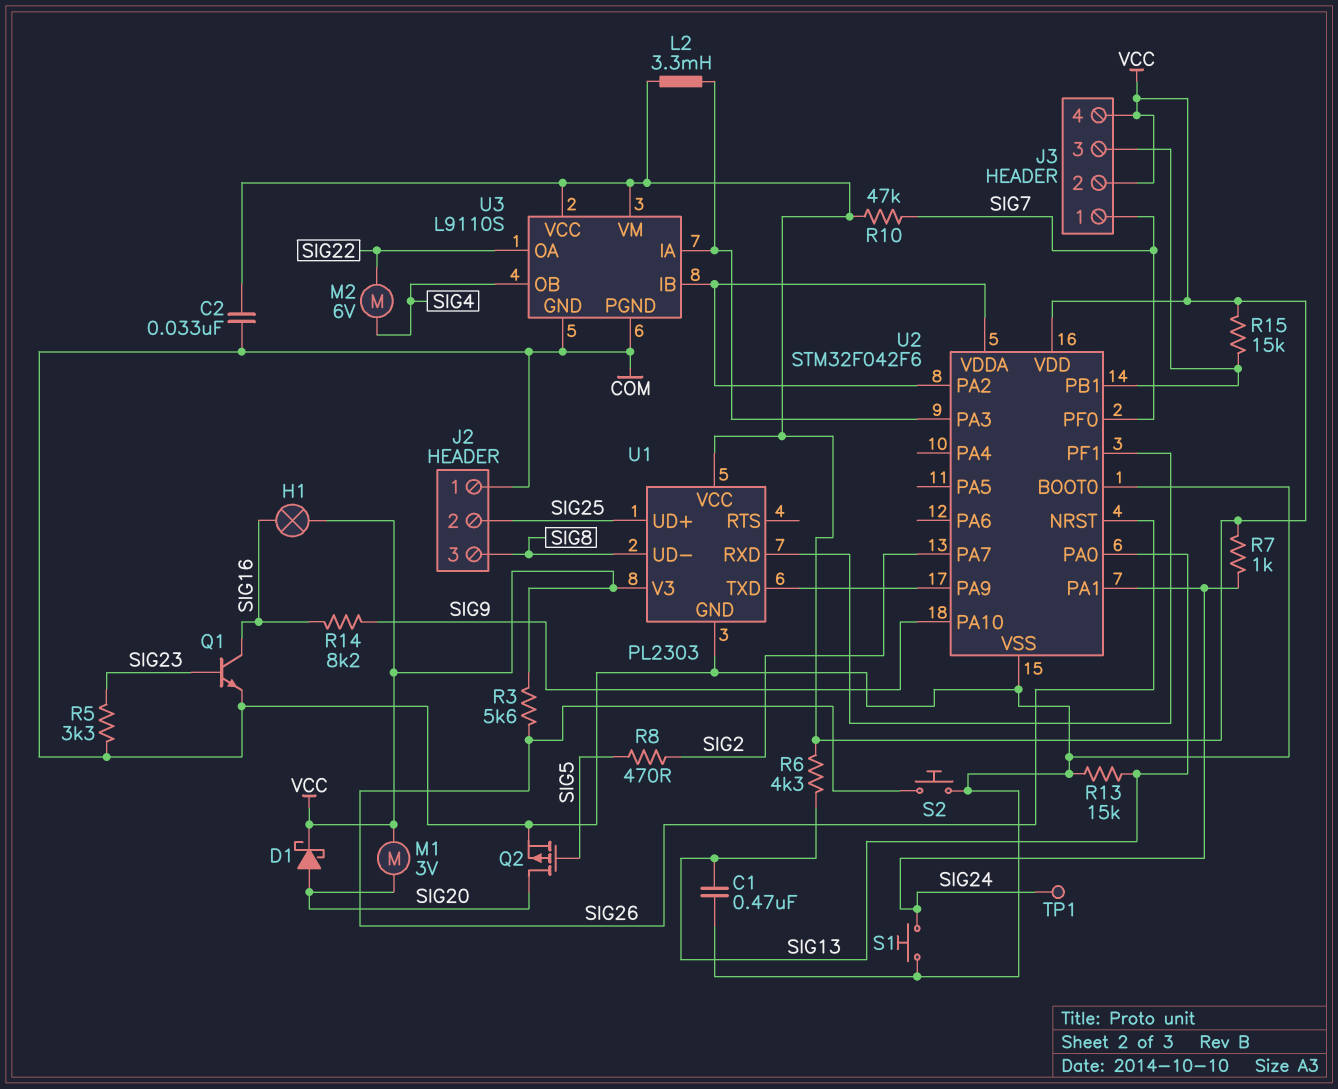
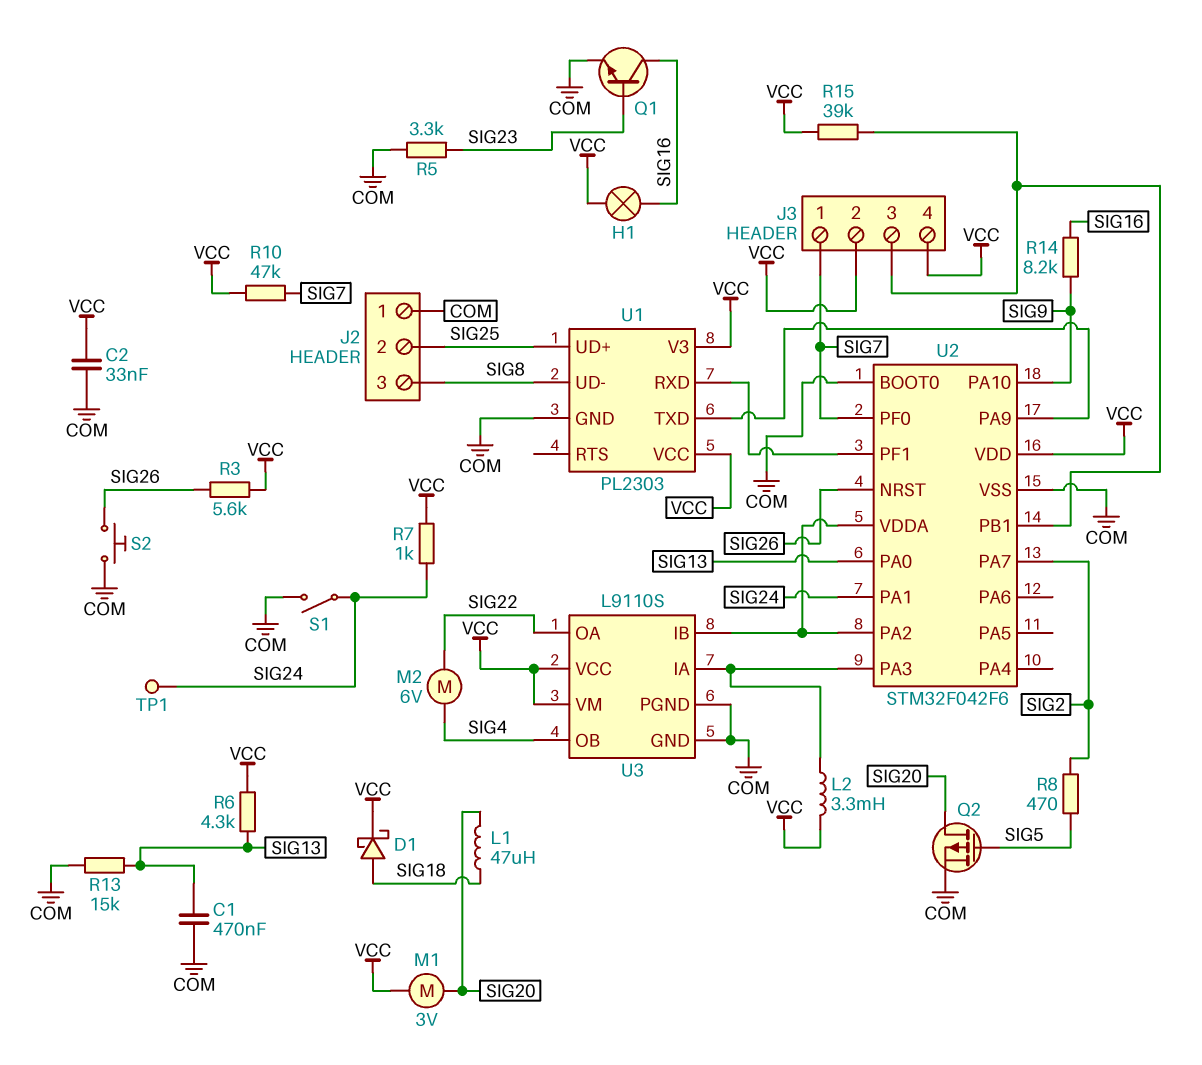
D1: schottky (A SIG20, K VCC) -> schottky (A SIG18, K VCC)
L1: none -> 47uH (SIG18, SIG20)
R15: 15k (J3/3, VCC) -> 39k (J3/3, VCC)
S1: button (COM, SIG24) -> switch (COM, SIG24)

